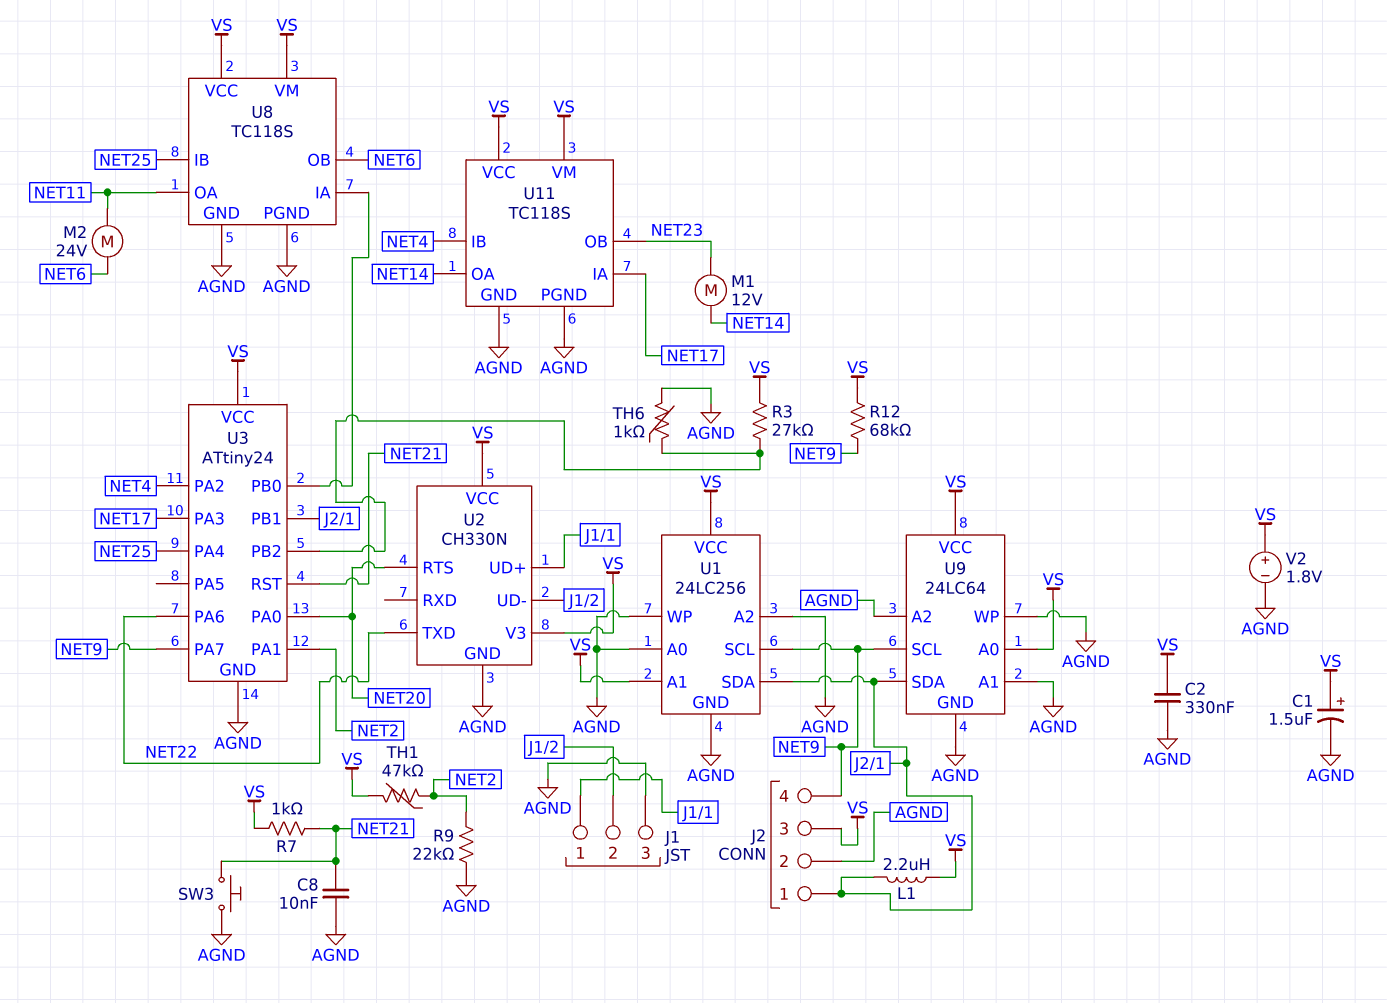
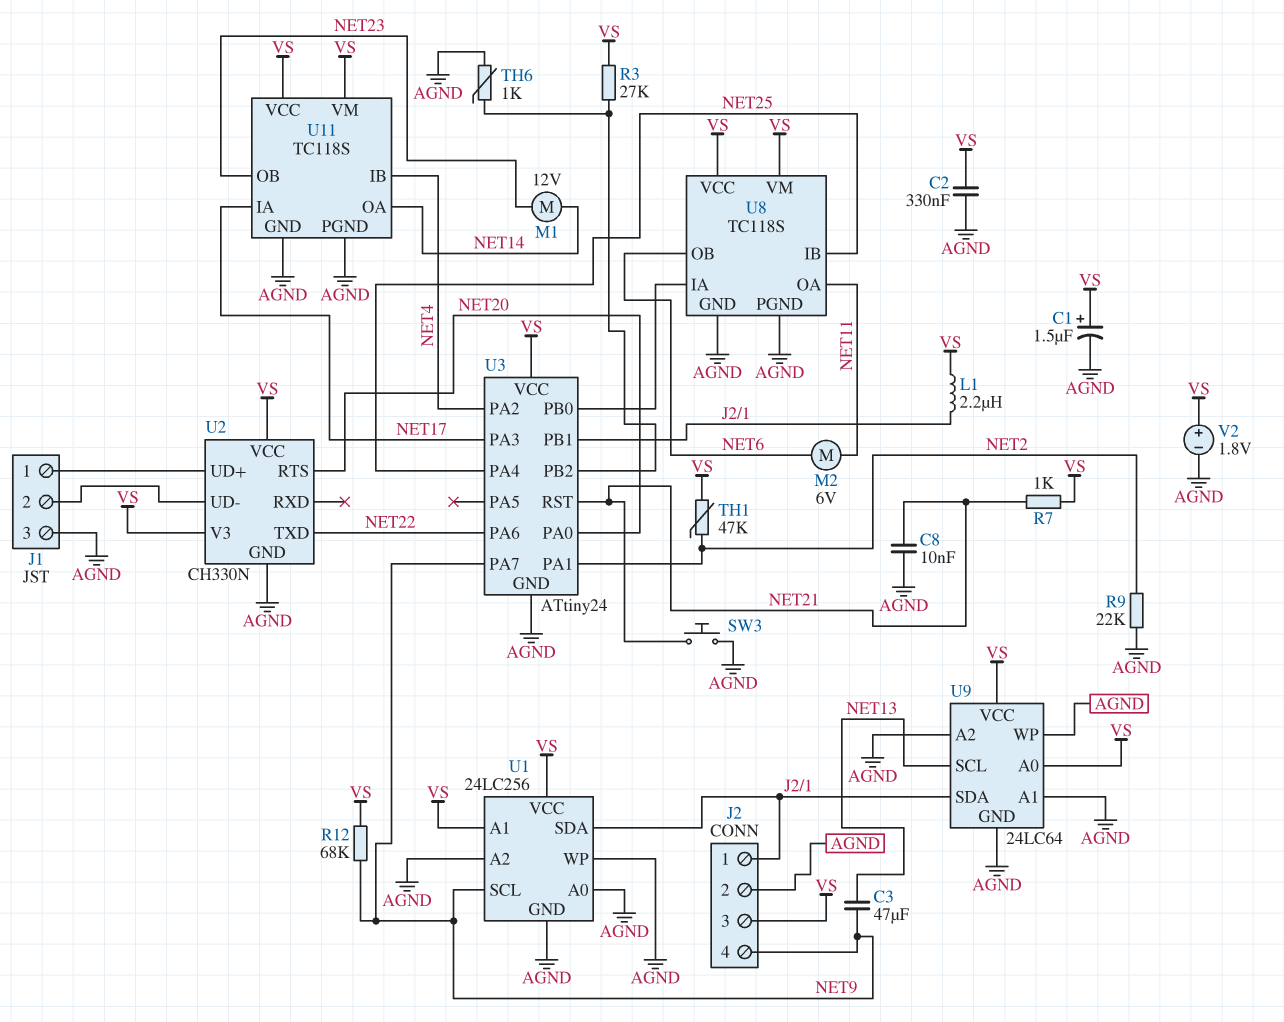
C3: none -> 47uF (NET9, NET13)
M2: motor 24V (NET6, NET11) -> motor 6V (NET6, NET11)
U9 pin SCL: NET9 -> NET13

